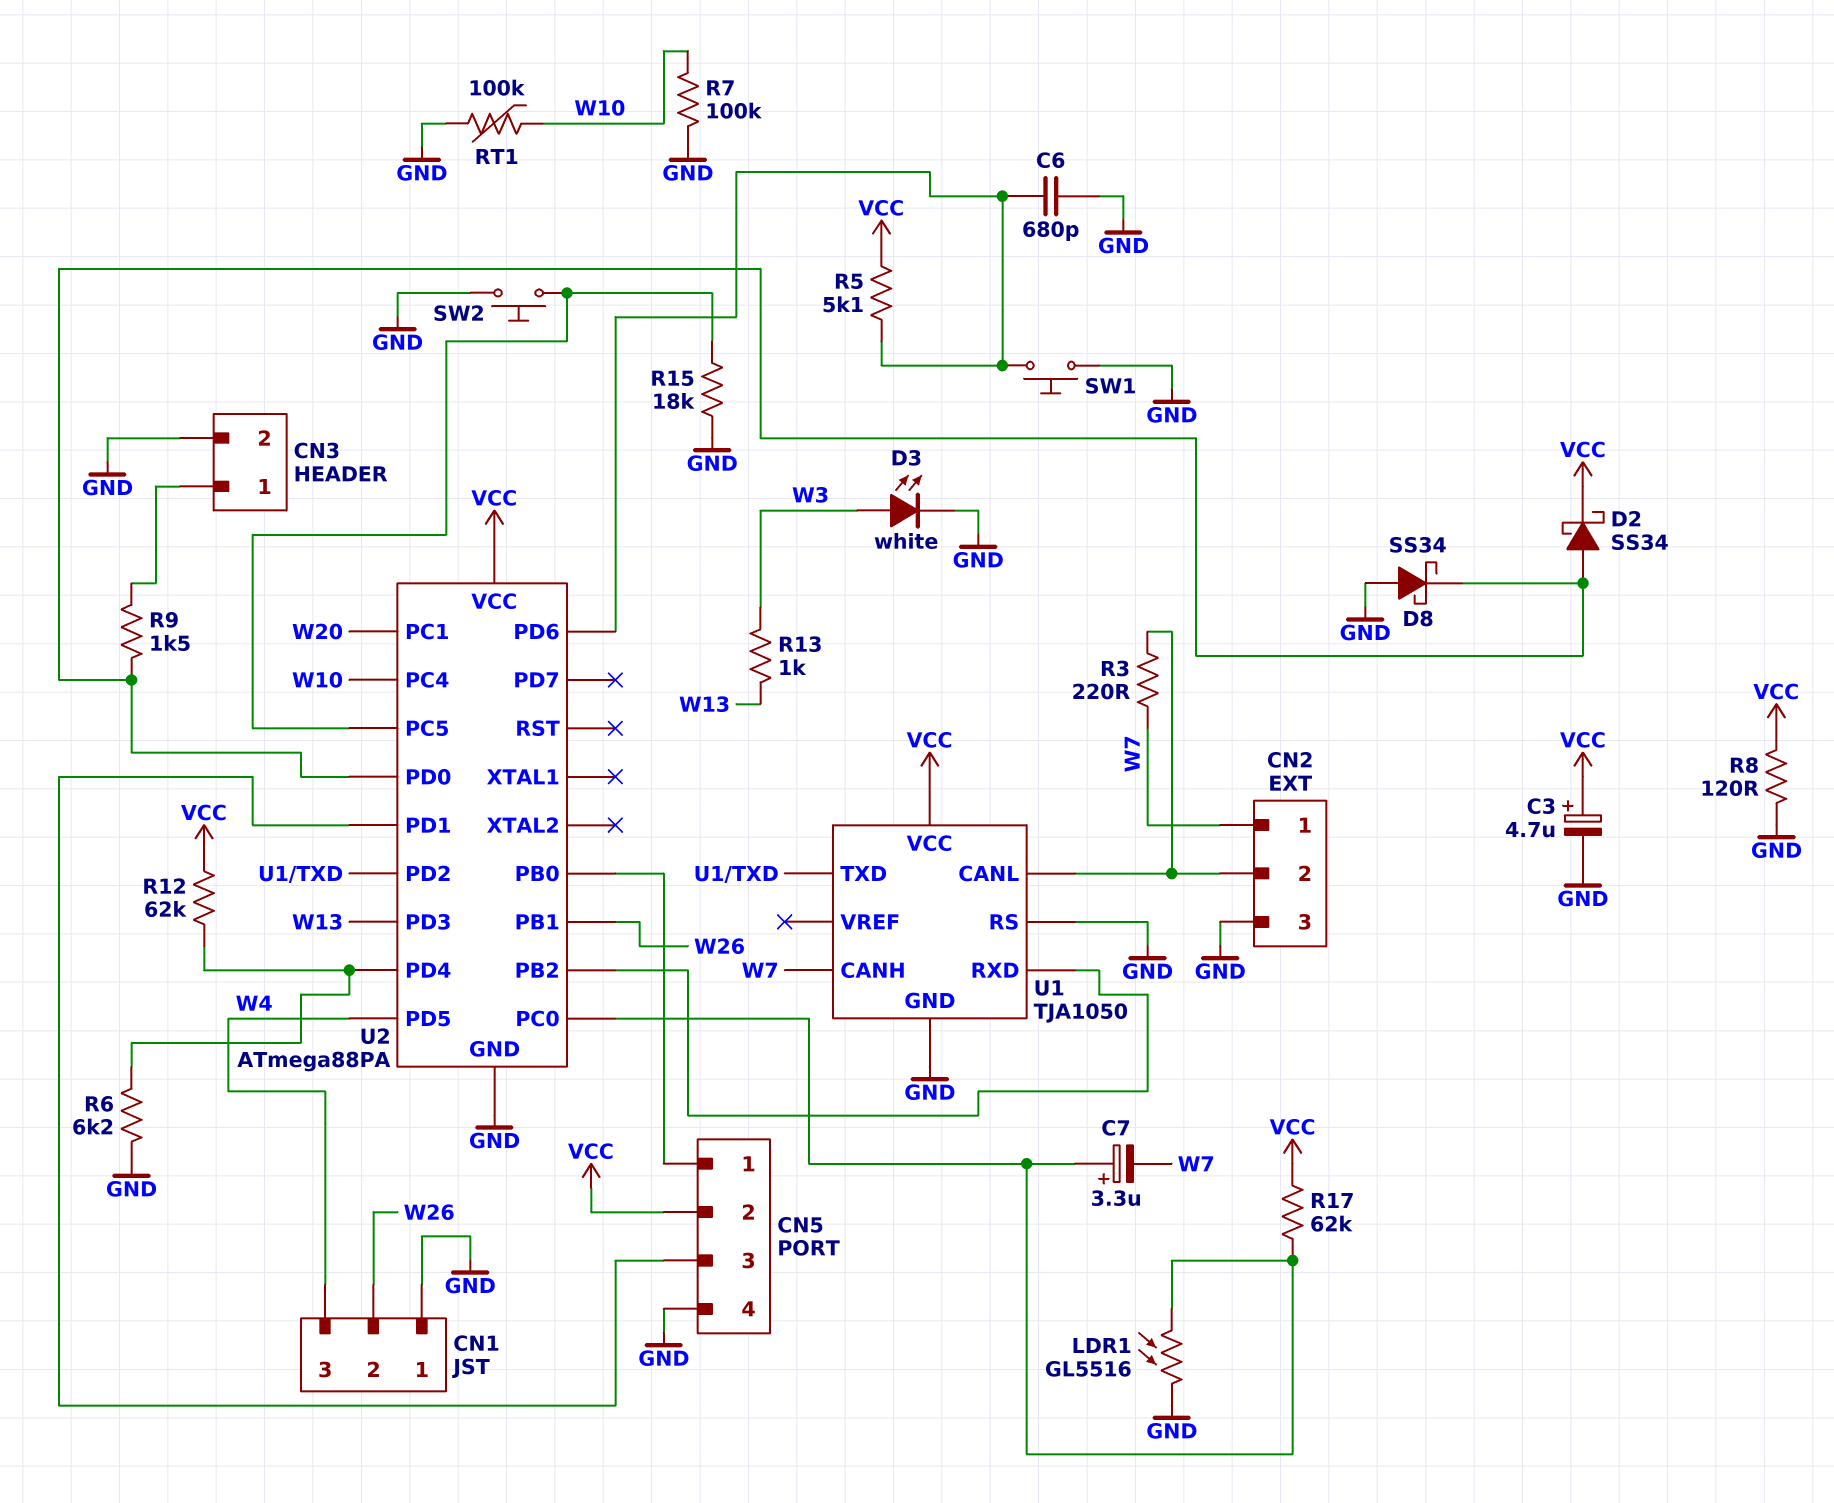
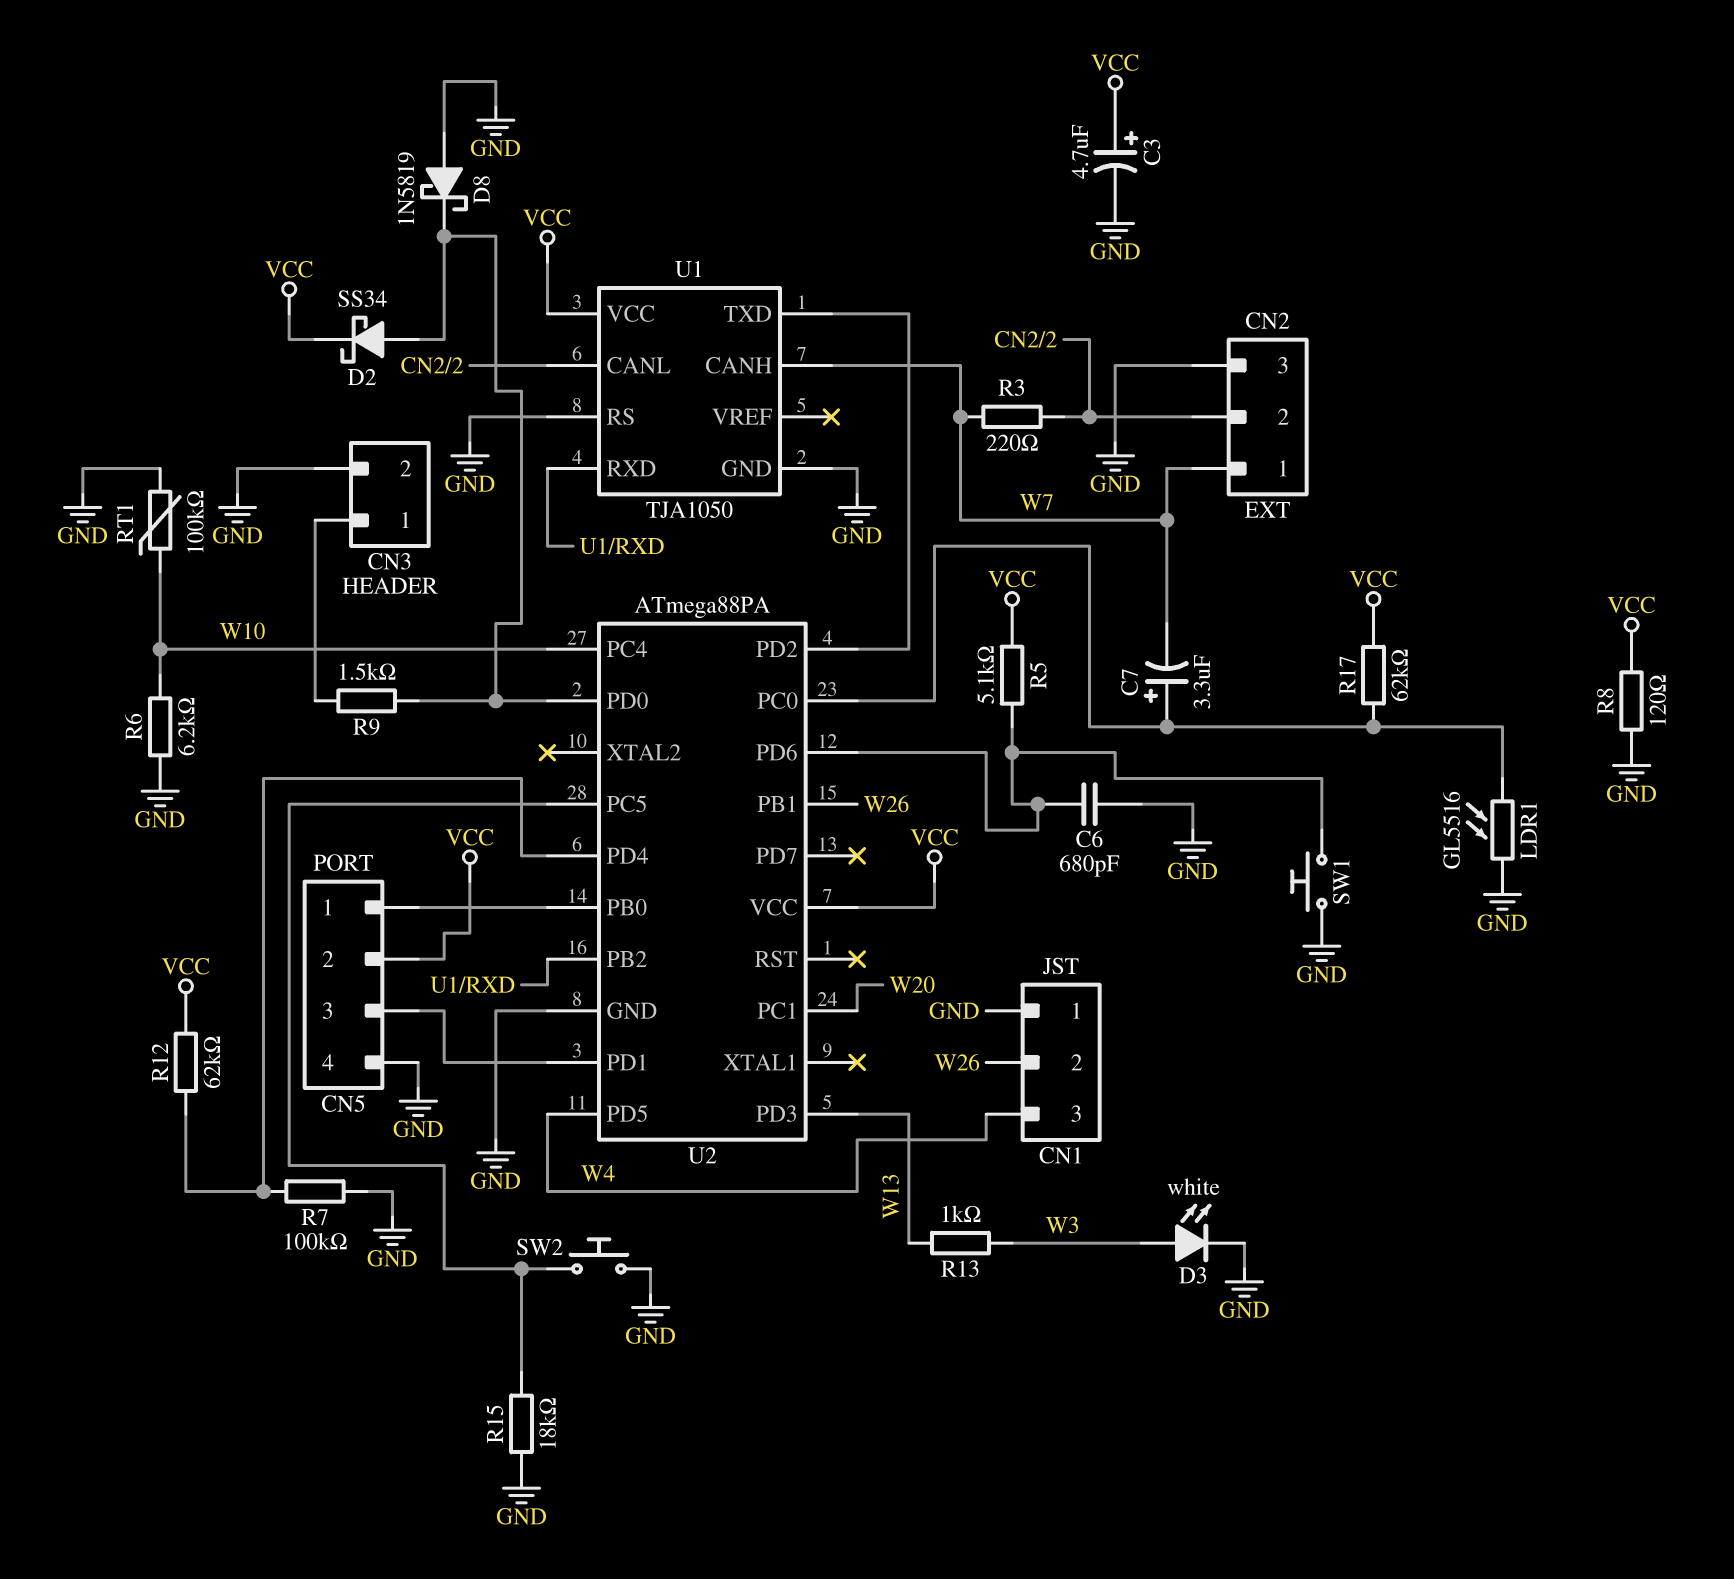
D8: schottky SS34 (A GND, K U2/PD0) -> schottky 1N5819 (A GND, K U2/PD0)
R6: 6.2k (GND, U2/PD4) -> 6.2k (GND, W10)
R7: 100k (GND, W10) -> 100k (GND, U2/PD4)

